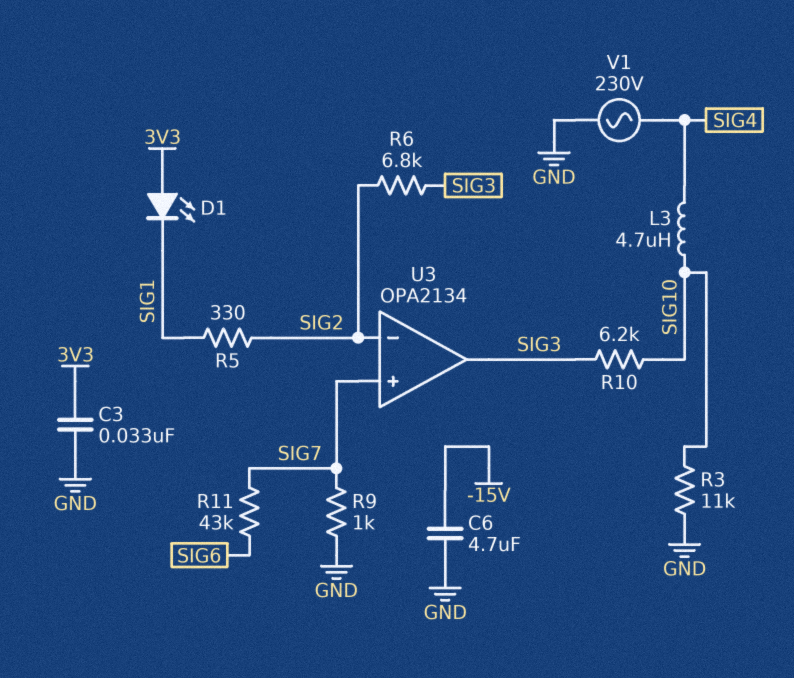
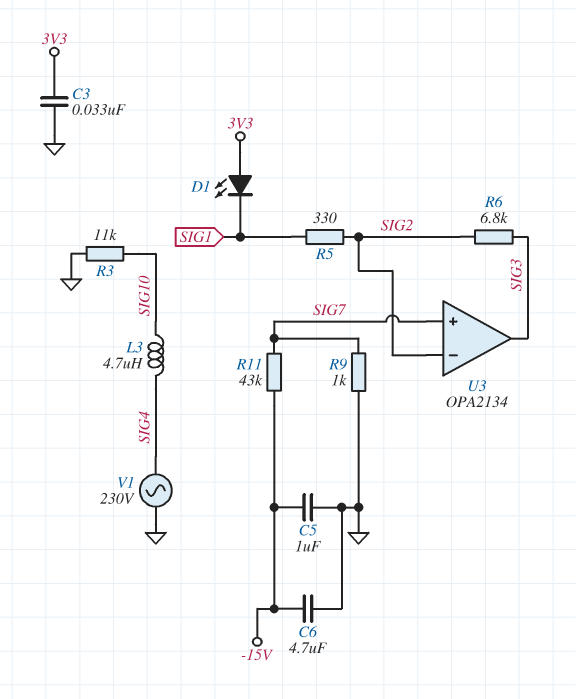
C5: none -> 1uF (-15V, GND)
R10: 6.2k (SIG3, SIG10) -> none
R11: 43k (SIG6, SIG7) -> 43k (-15V, SIG7)

